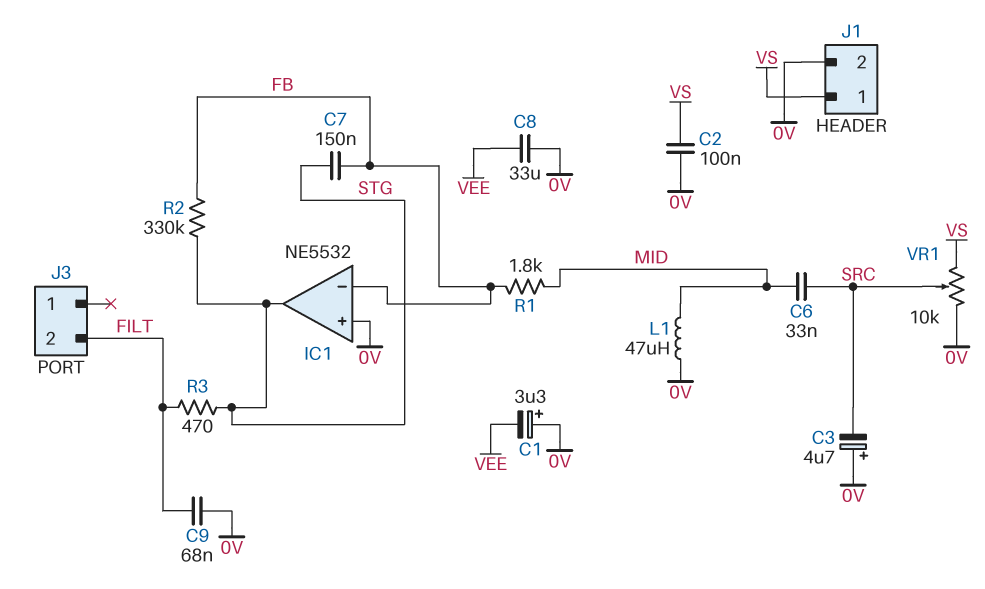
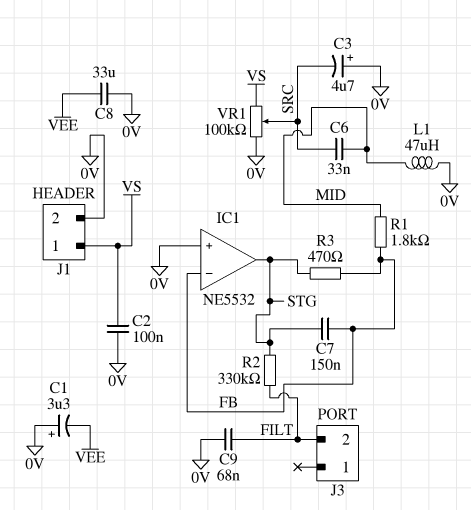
R2: 330k (FB, STG) -> 330k (FILT, STG)
R3: 470 (FILT, STG) -> 470 (FB, STG)
VR1: 10k (0V, VS, wiper SRC) -> 100k (0V, VS, wiper SRC)

